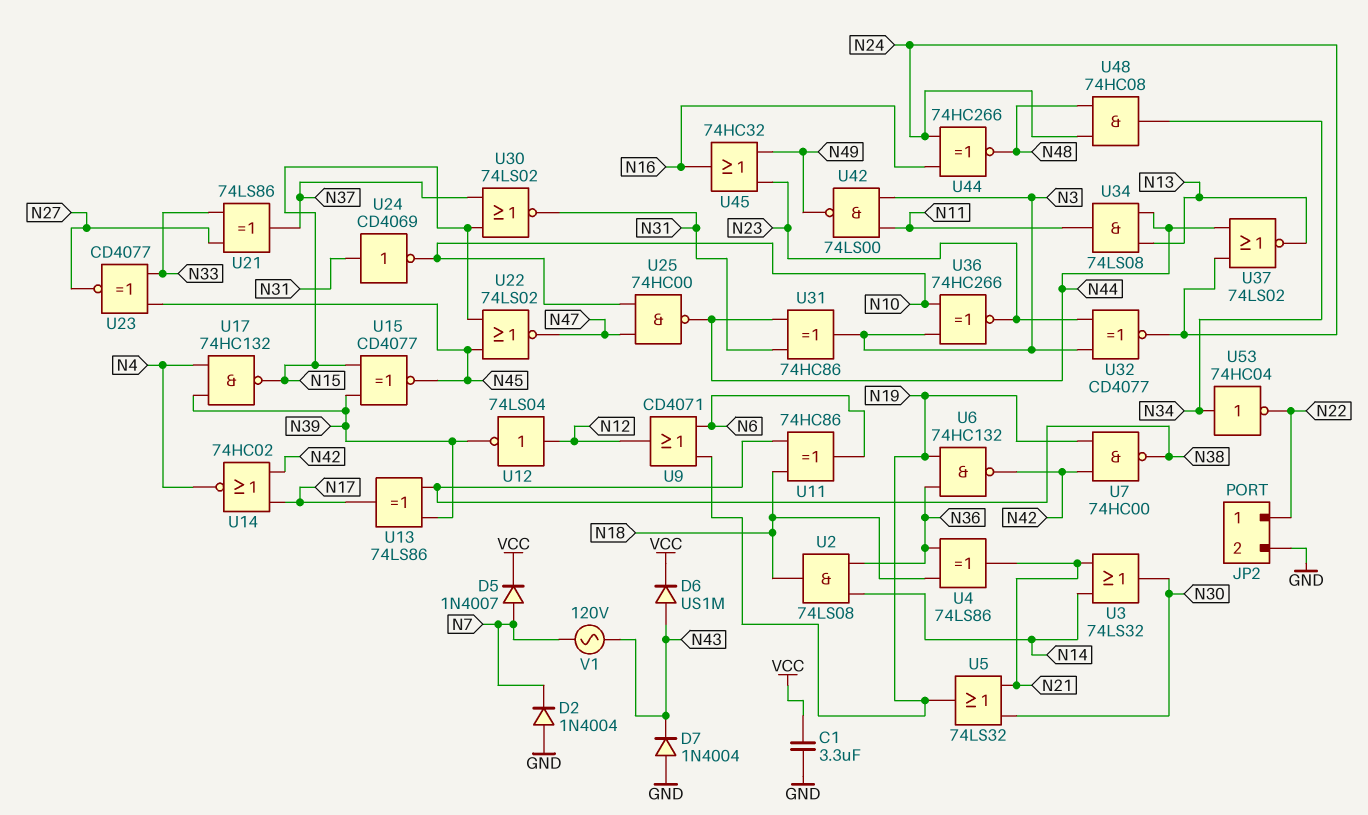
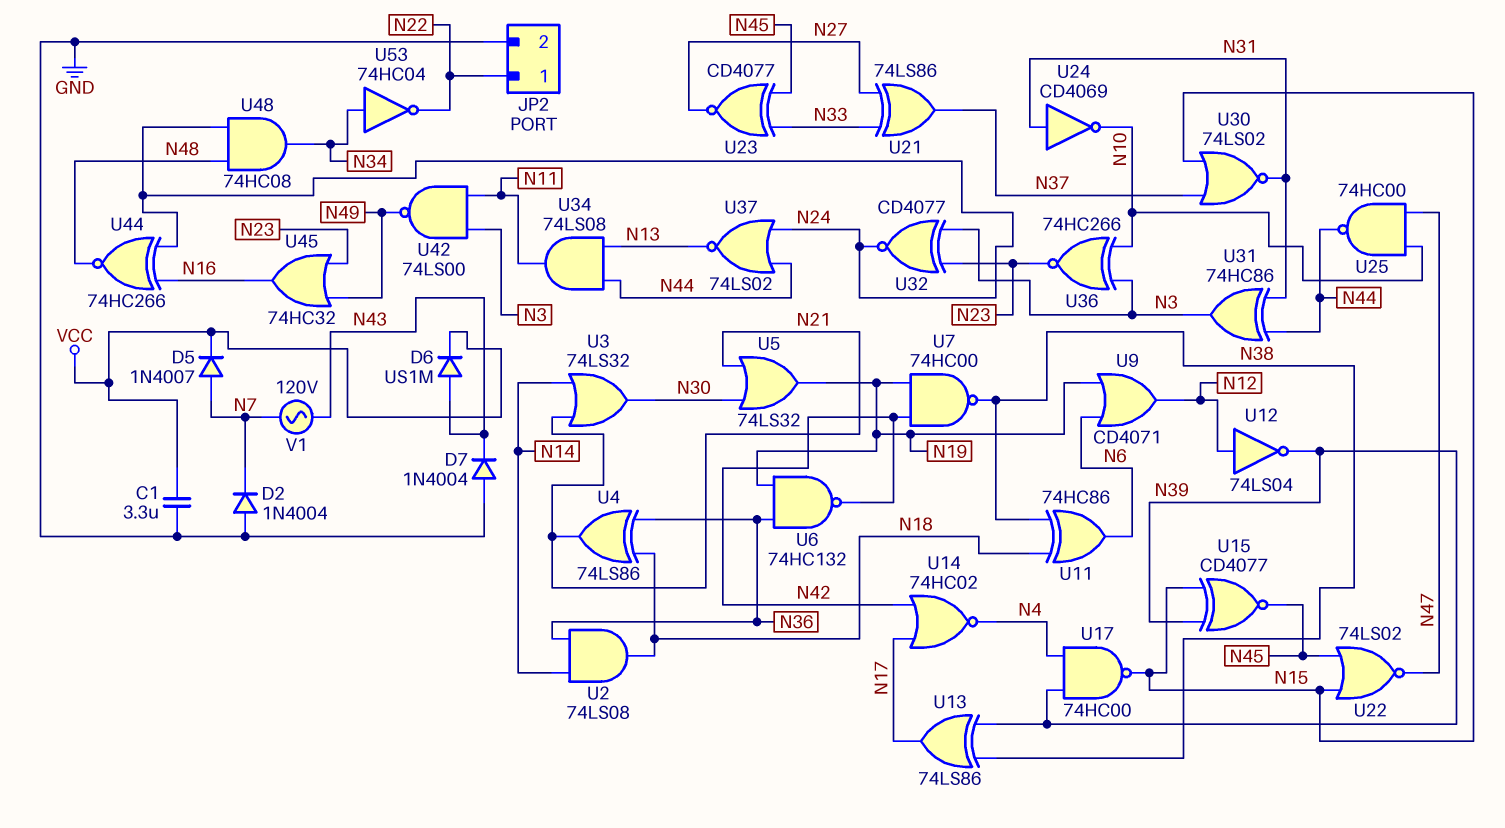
U17: NAND 74HC132 (in N4, in N39, out N15) -> NAND 74HC00 (in N4, in N39, out N15)

